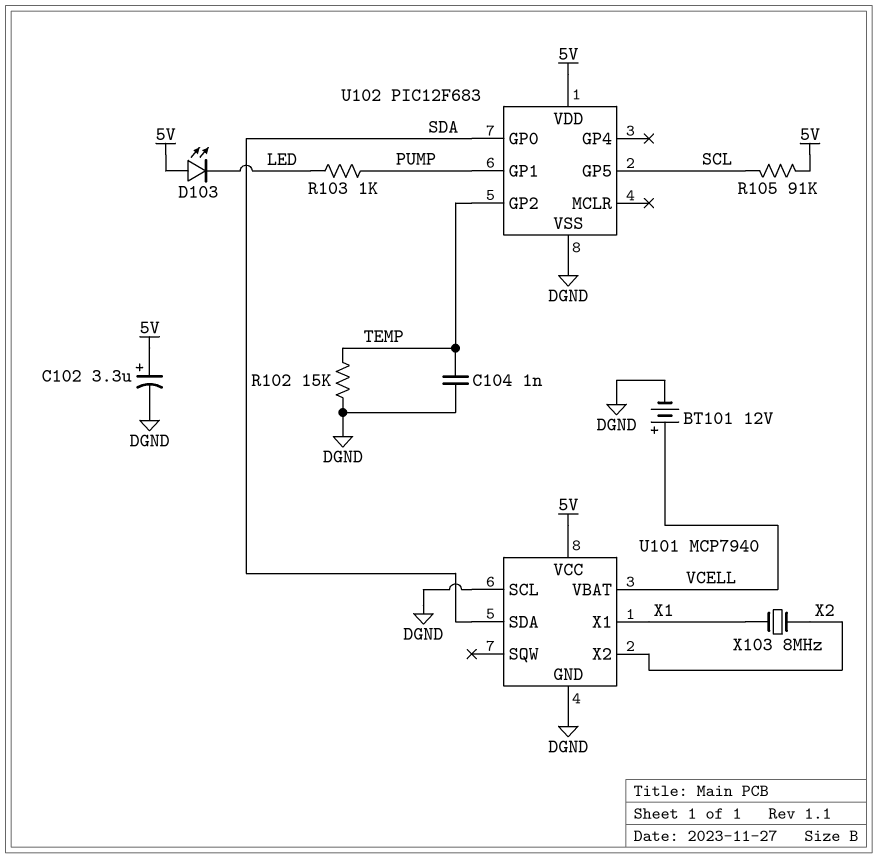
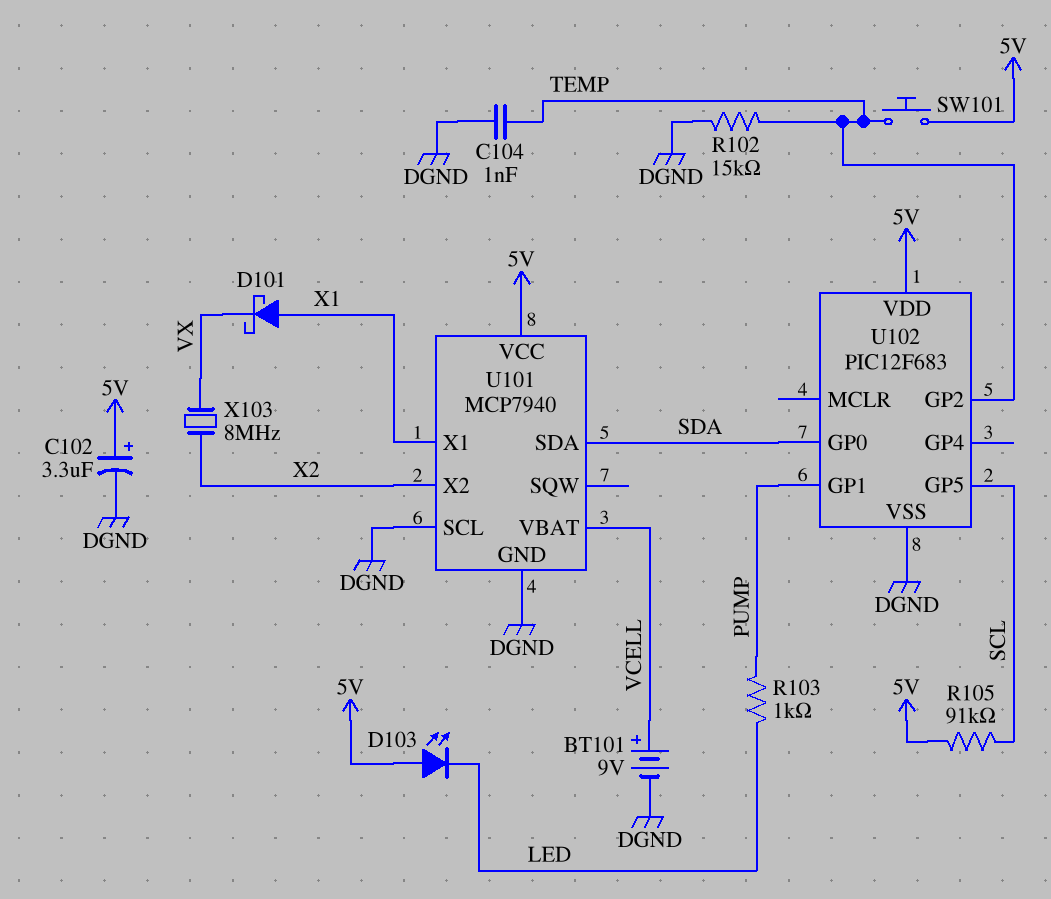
BT101: 12V (plus VCELL, minus DGND) -> 9V (plus VCELL, minus DGND)
D101: none -> schottky (A X1, K VX)
SW101: none -> button (5V, TEMP)
X103: 8MHz (X1, X2) -> 8MHz (VX, X2)

